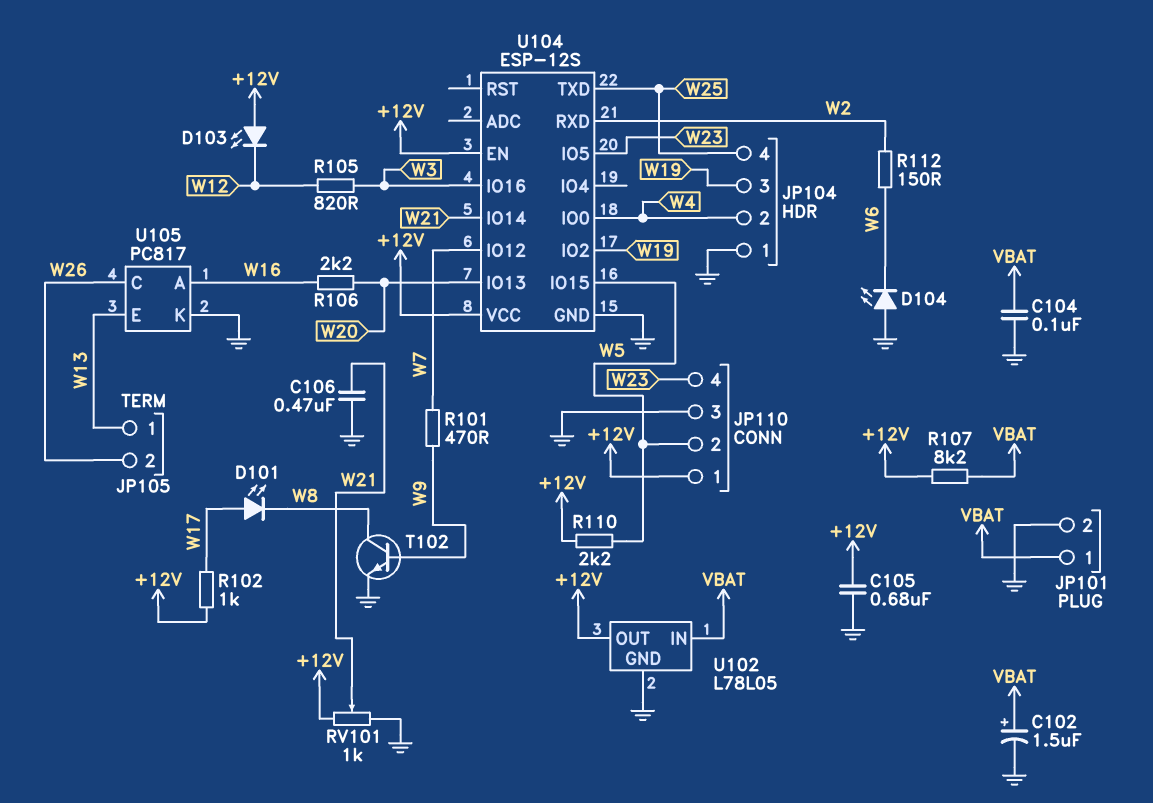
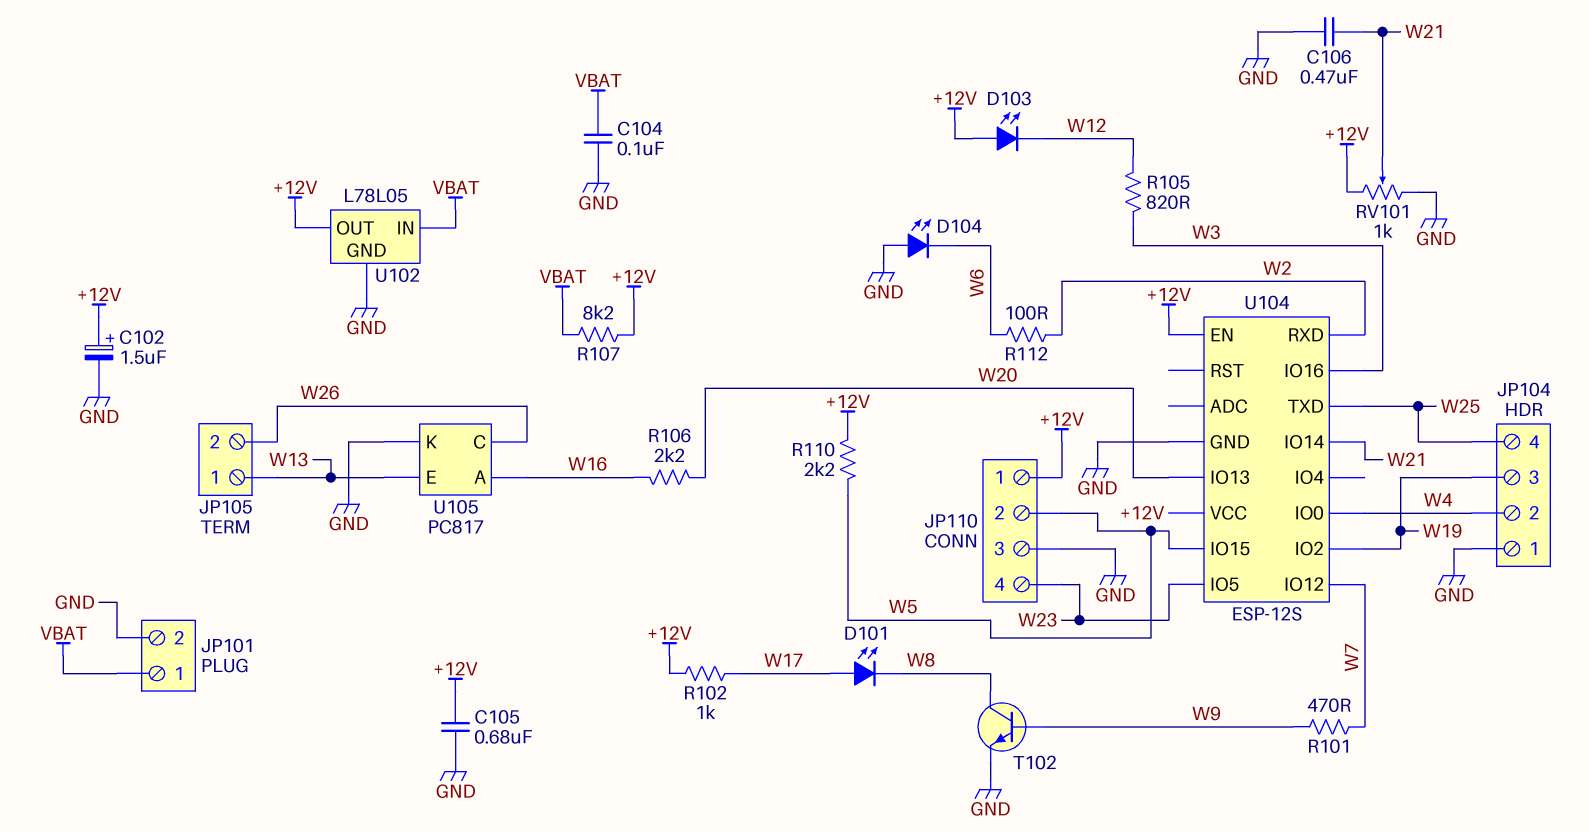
C102: 1.5uF (plus VBAT, minus GND) -> 1.5uF (plus +12V, minus GND)
R112: 150 (W2, W6) -> 100 (W2, W6)

